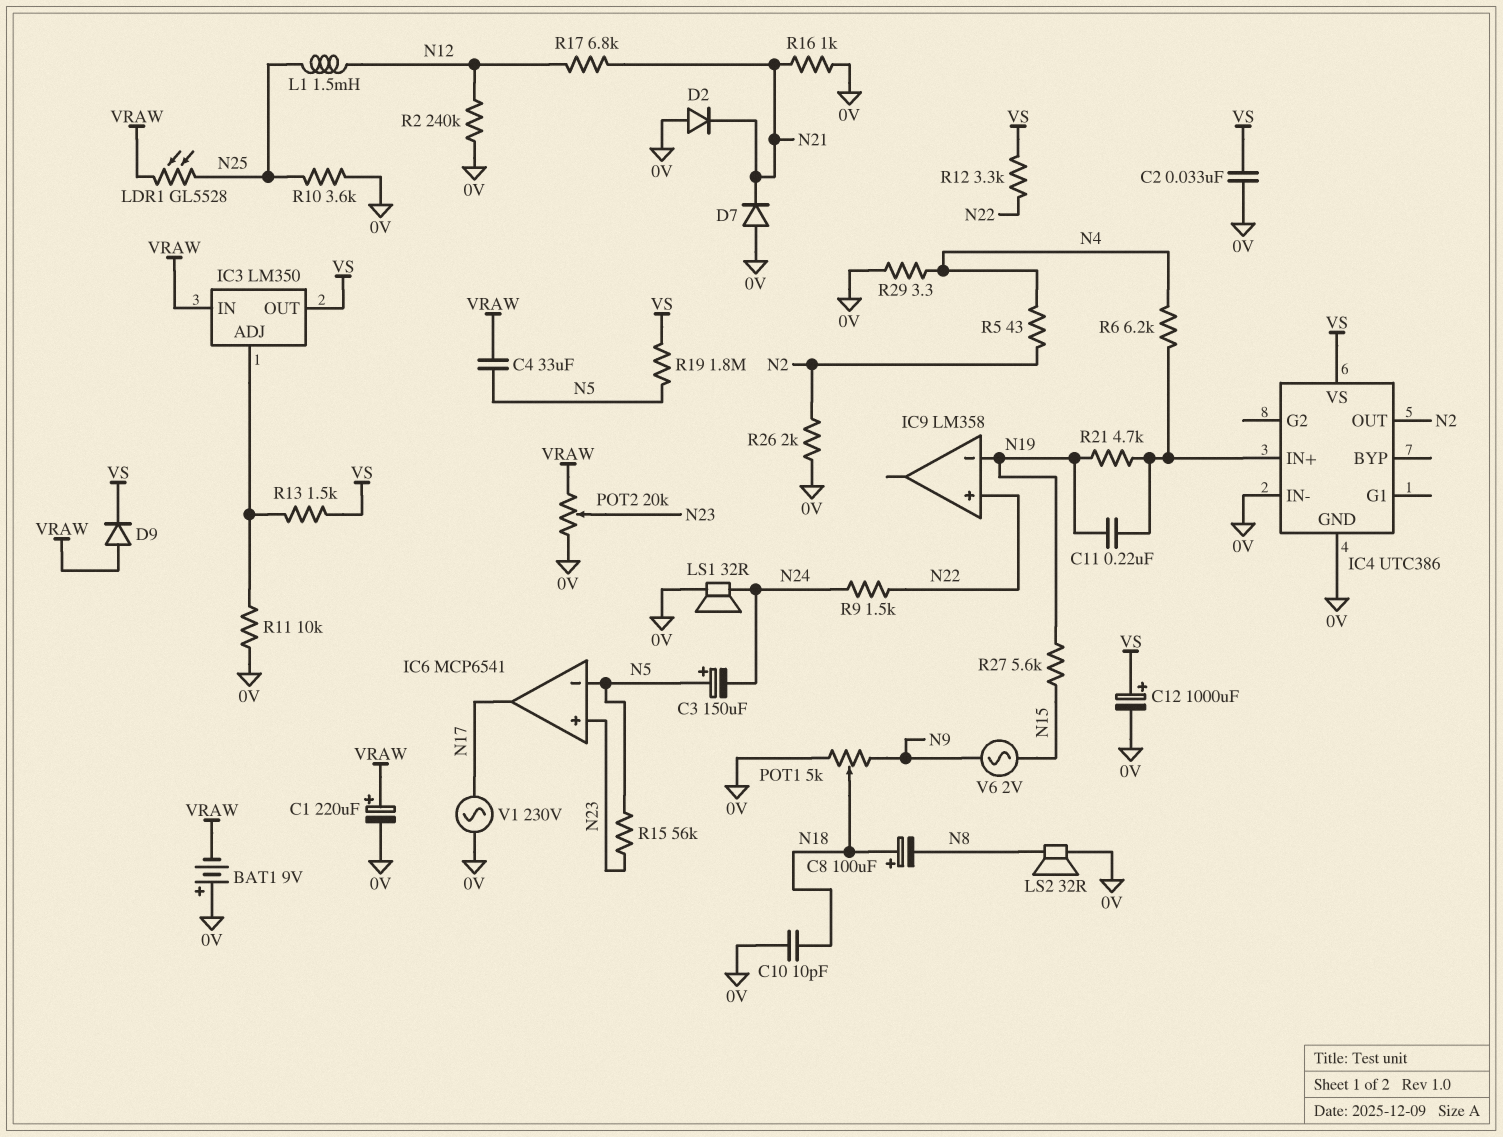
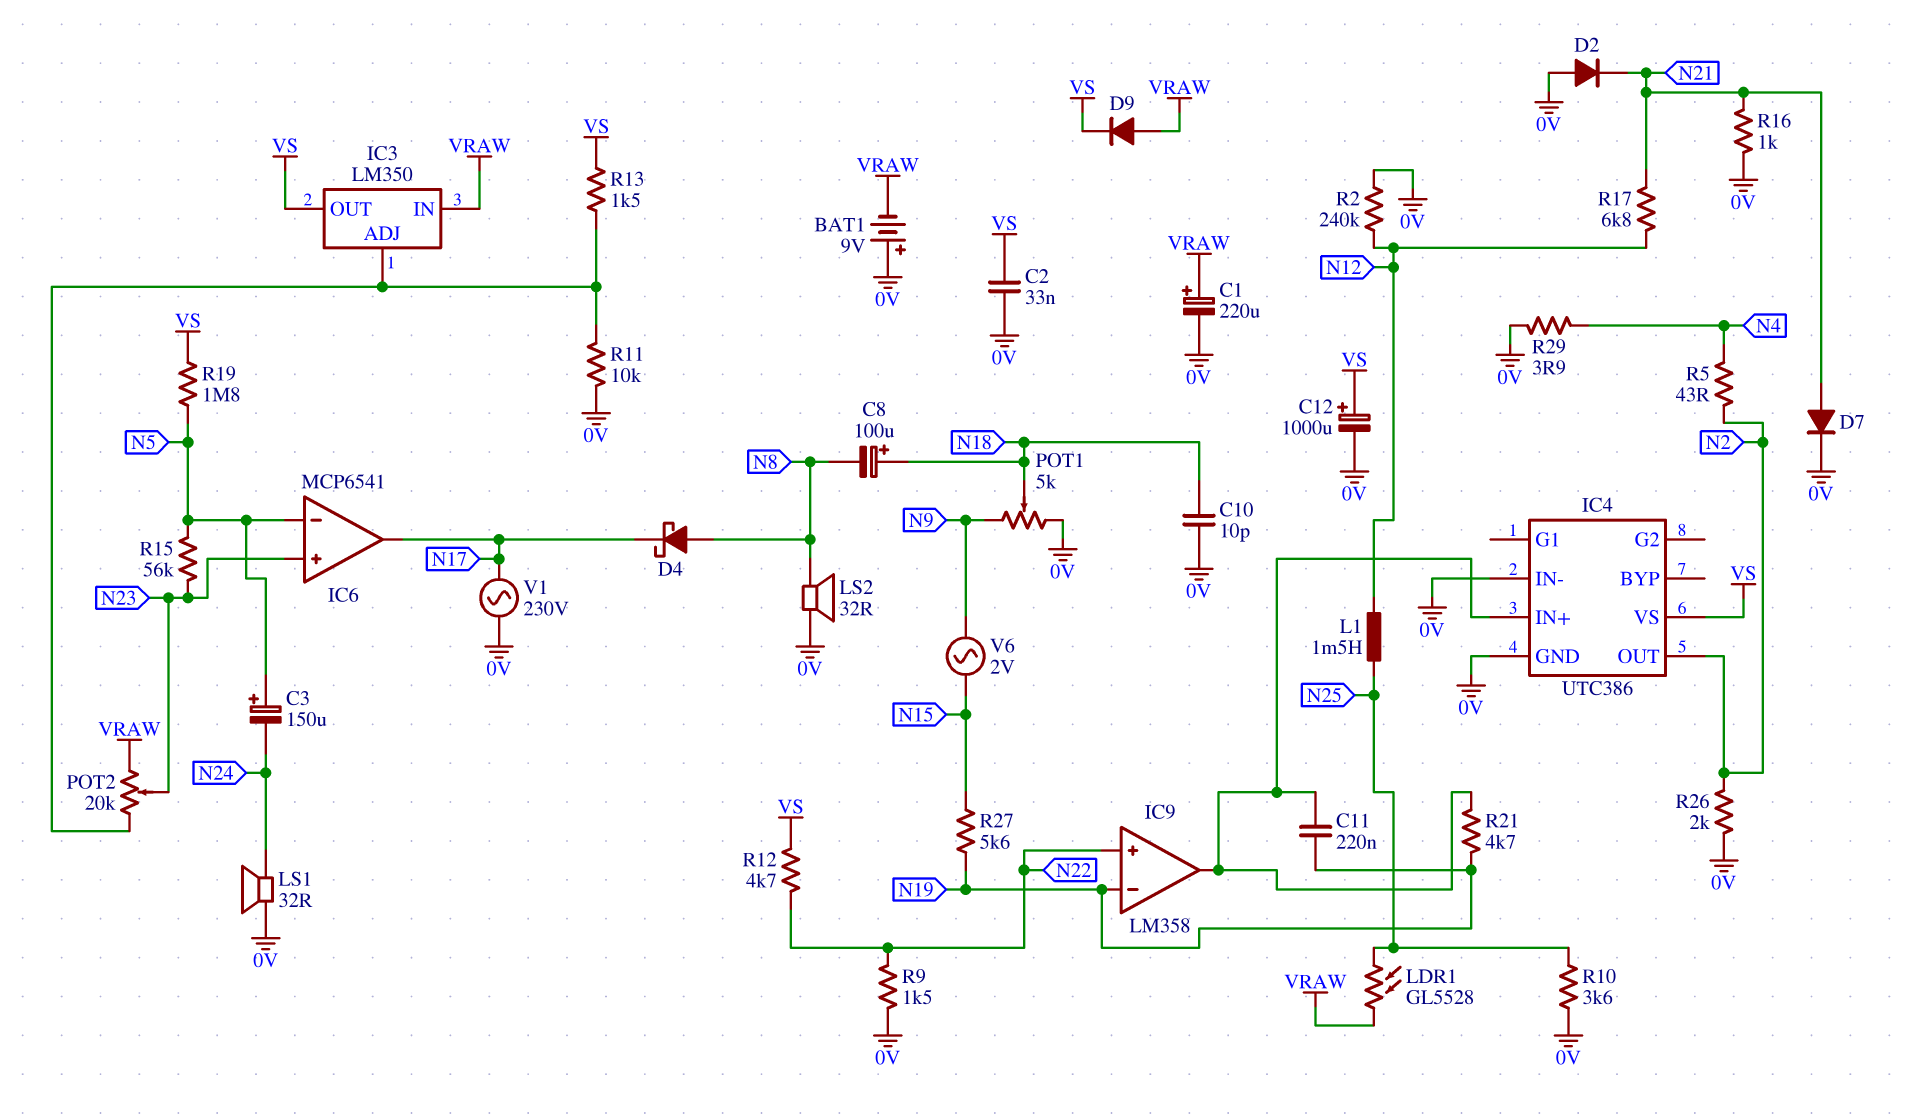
C4: 33uF (N5, VRAW) -> none
D4: none -> schottky (A N8, K N17)
D7: diode (A 0V, K N21) -> diode (A N21, K 0V)
IC9 pin out: none -> IC4/IN+
POT2: 20k (0V, VRAW, wiper N23) -> 20k (IC3/ADJ, VRAW, wiper N23)
R6: 6.2k (IC4/IN+, N4) -> none
R9: 1.5k (N22, N24) -> 1.5k (0V, N22)
R12: 3.3k (N22, VS) -> 4.7k (N22, VS)
R29: 3.3 (0V, N4) -> 3.9 (0V, N4)

